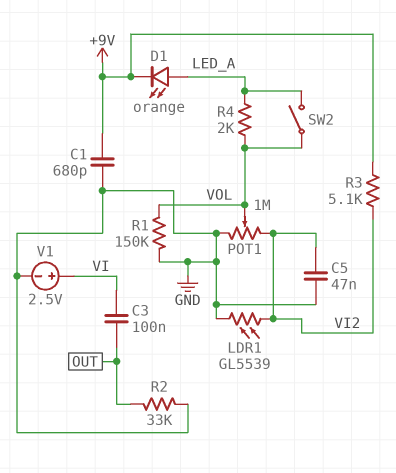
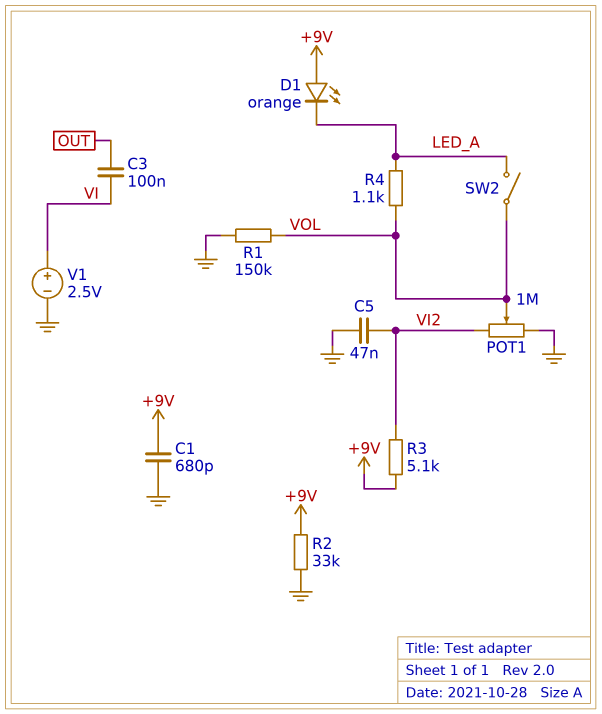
D1: LED orange (A LED_A, K +9V) -> LED orange (A +9V, K LED_A)
LDR1: GL5539 (GND, VI2) -> none
R2: 33k (GND, OUT) -> 33k (+9V, GND)
R4: 2k (LED_A, VOL) -> 1.1k (LED_A, VOL)

